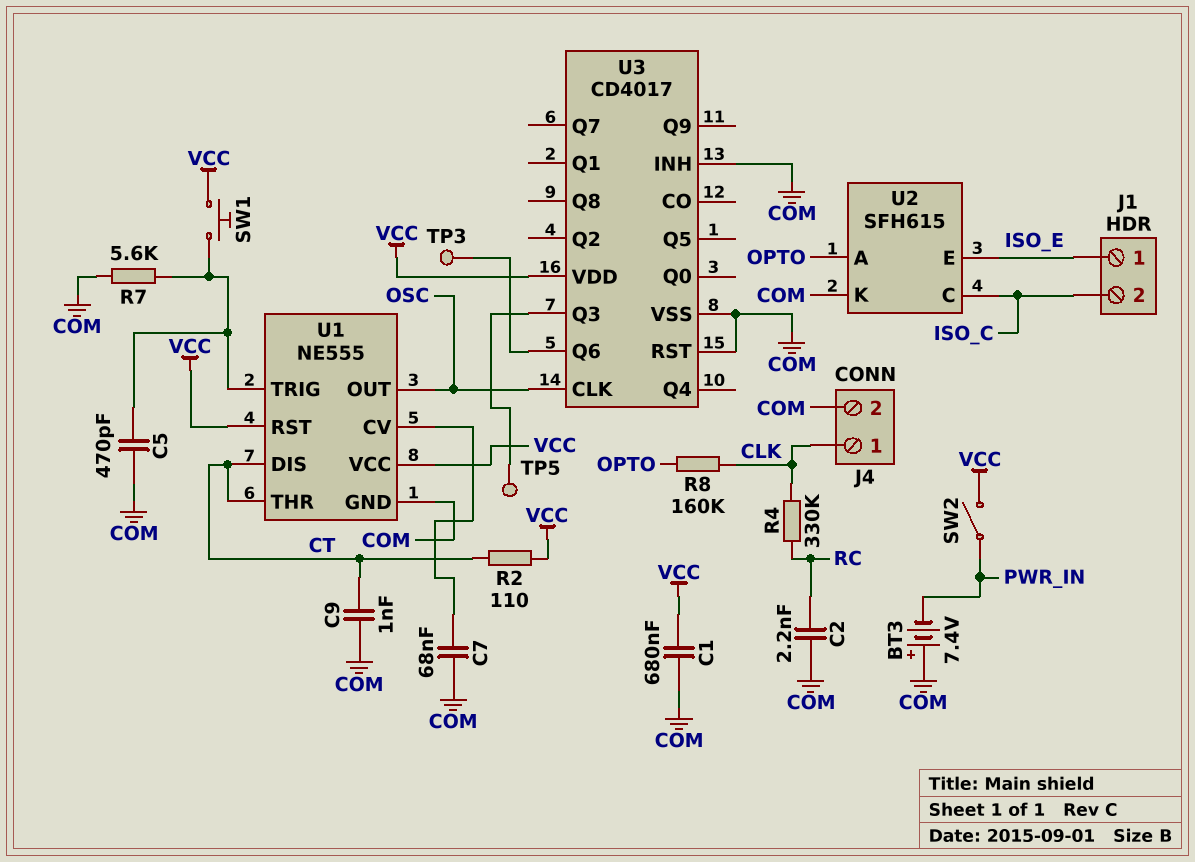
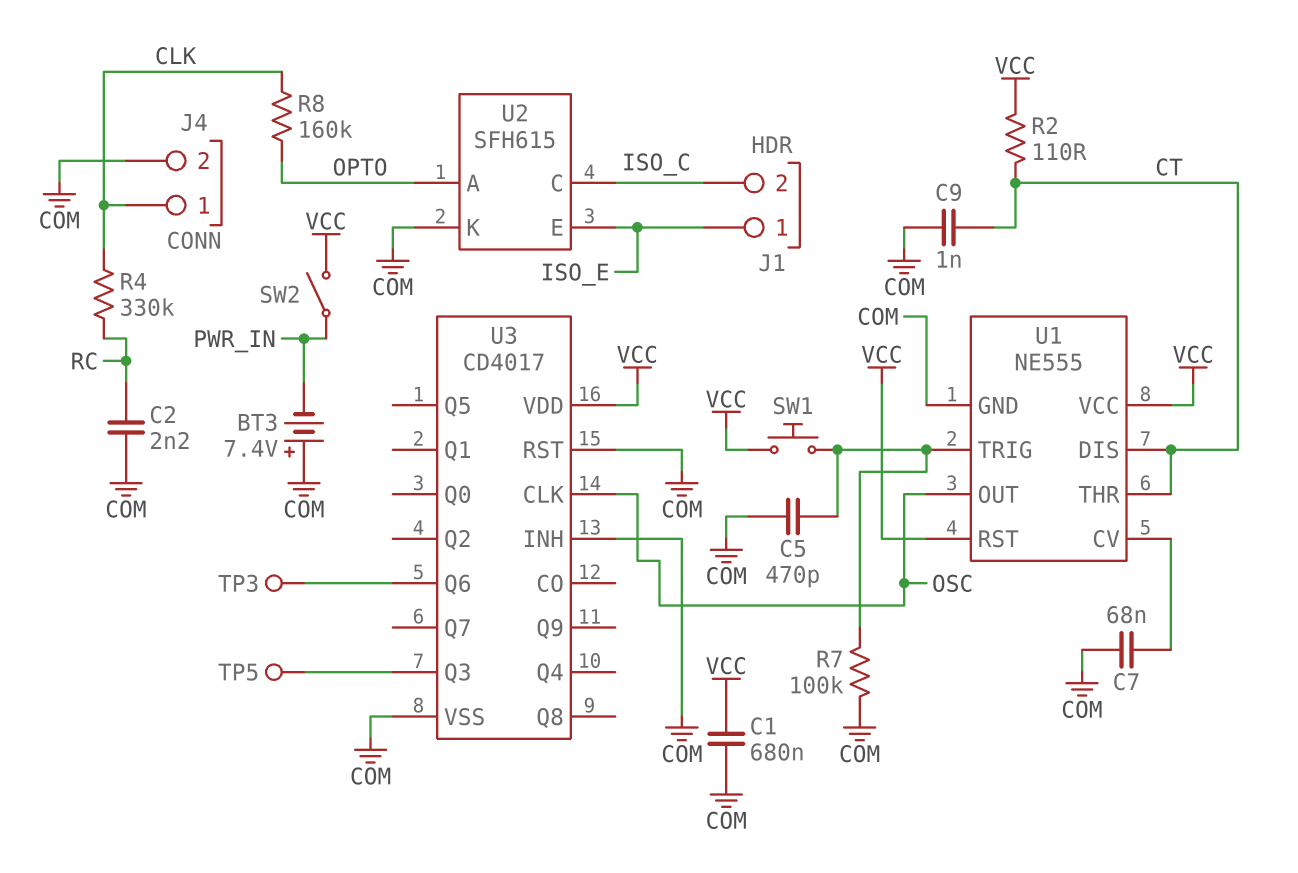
R7: 5.6k (COM, U1/TRIG) -> 100k (COM, U1/TRIG)

